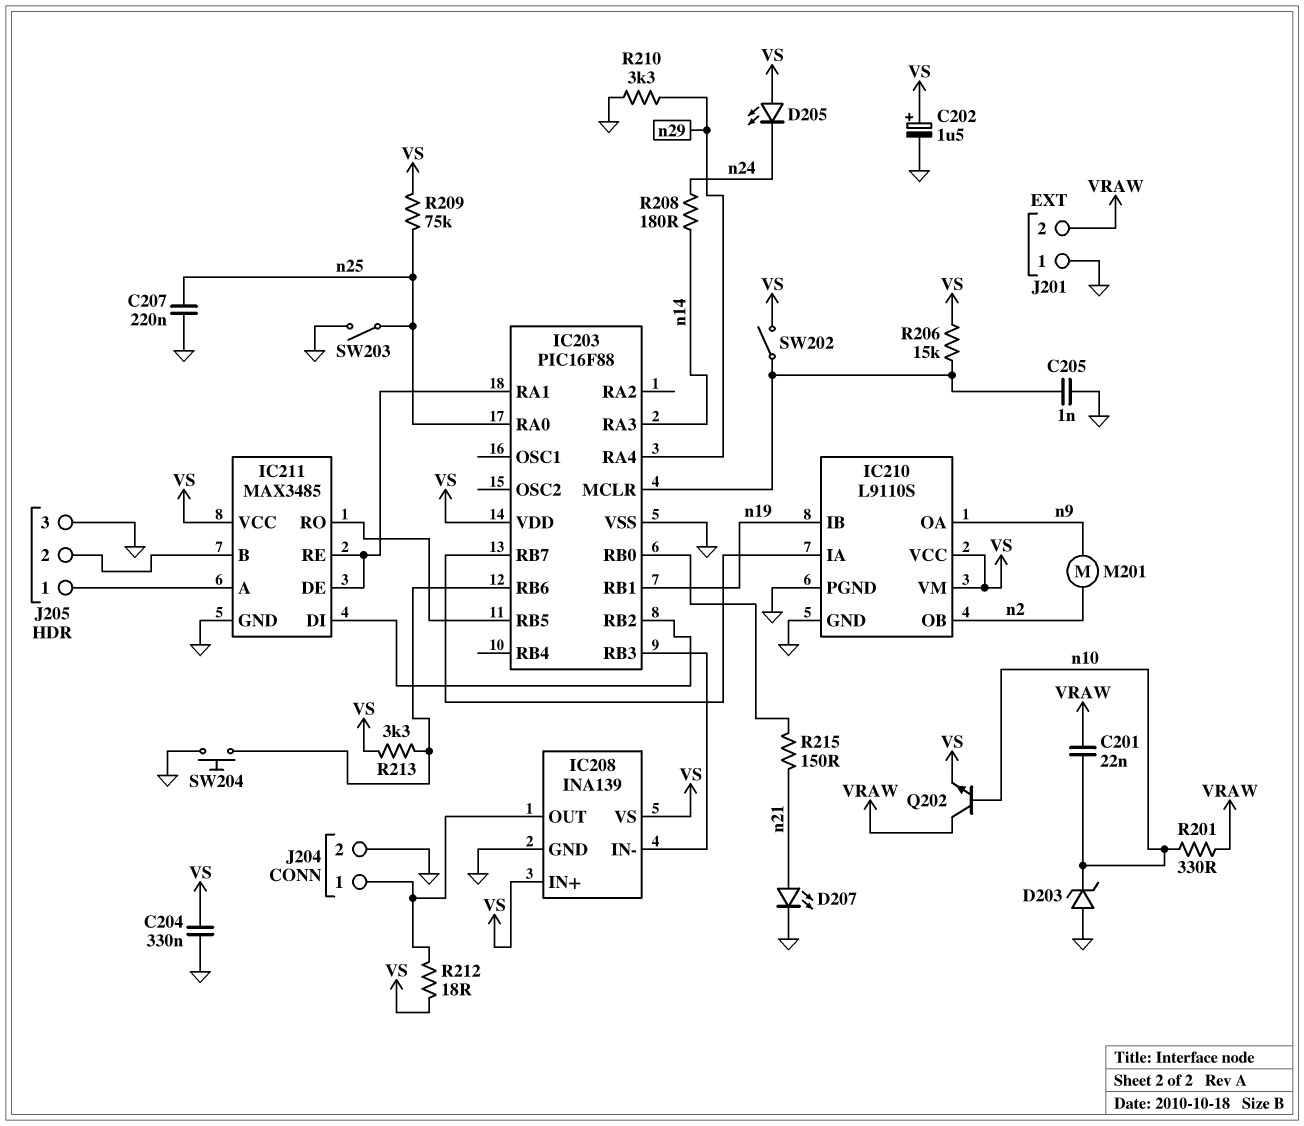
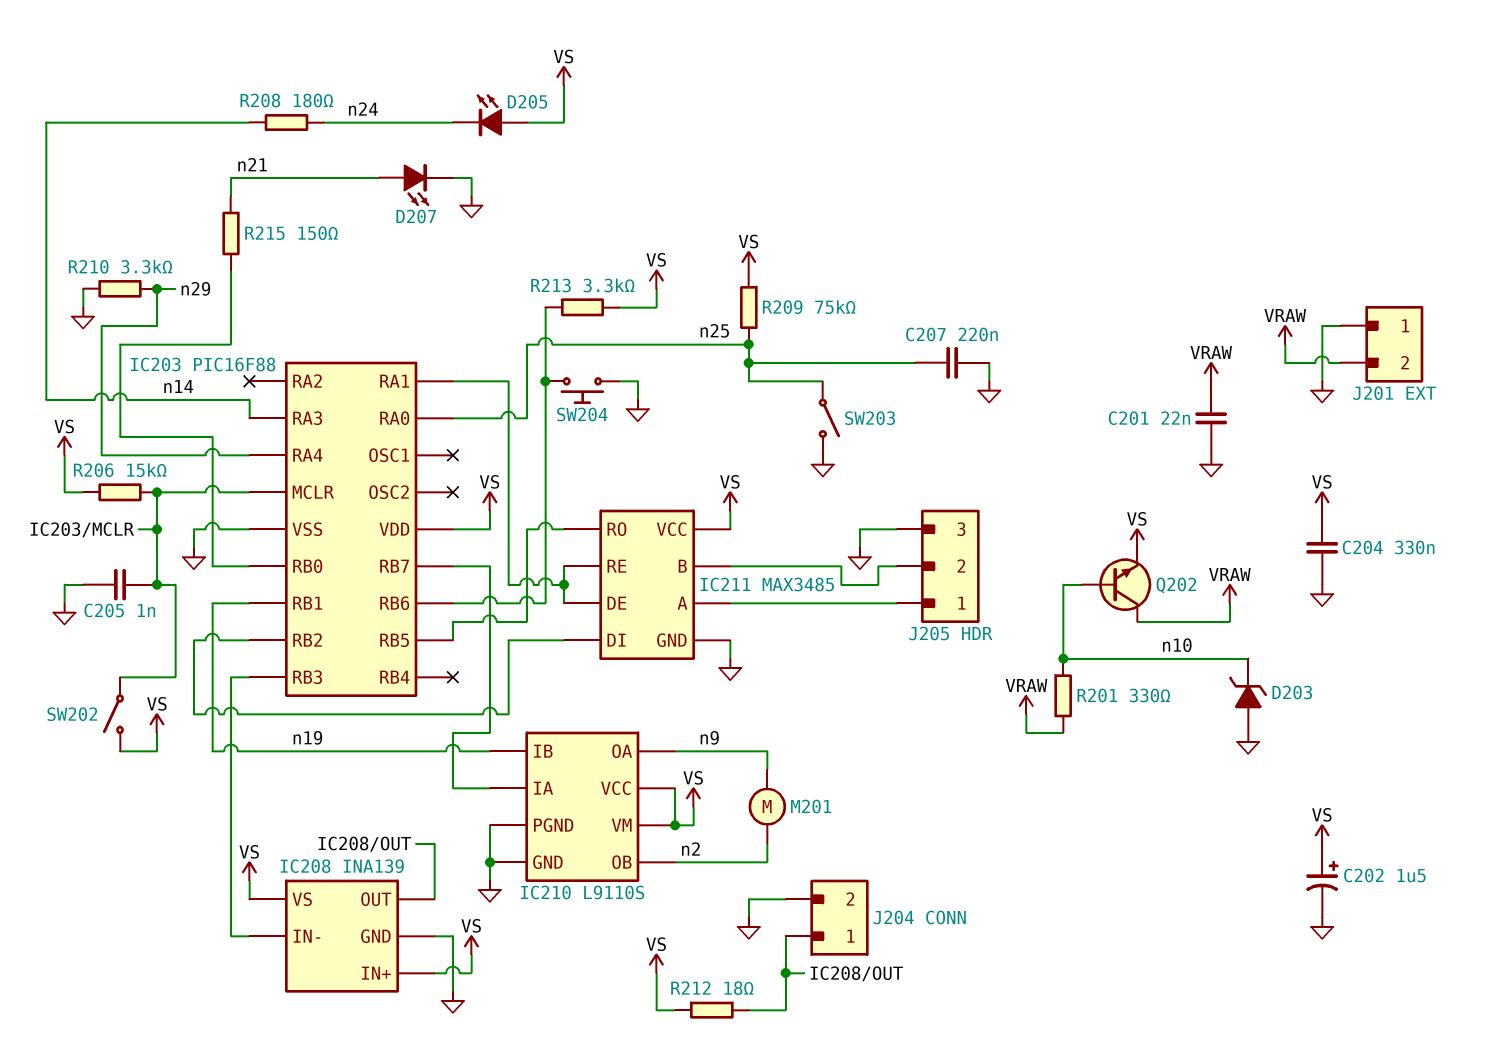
C201: 22nF (VRAW, n10) -> 22nF (GND, VRAW)

